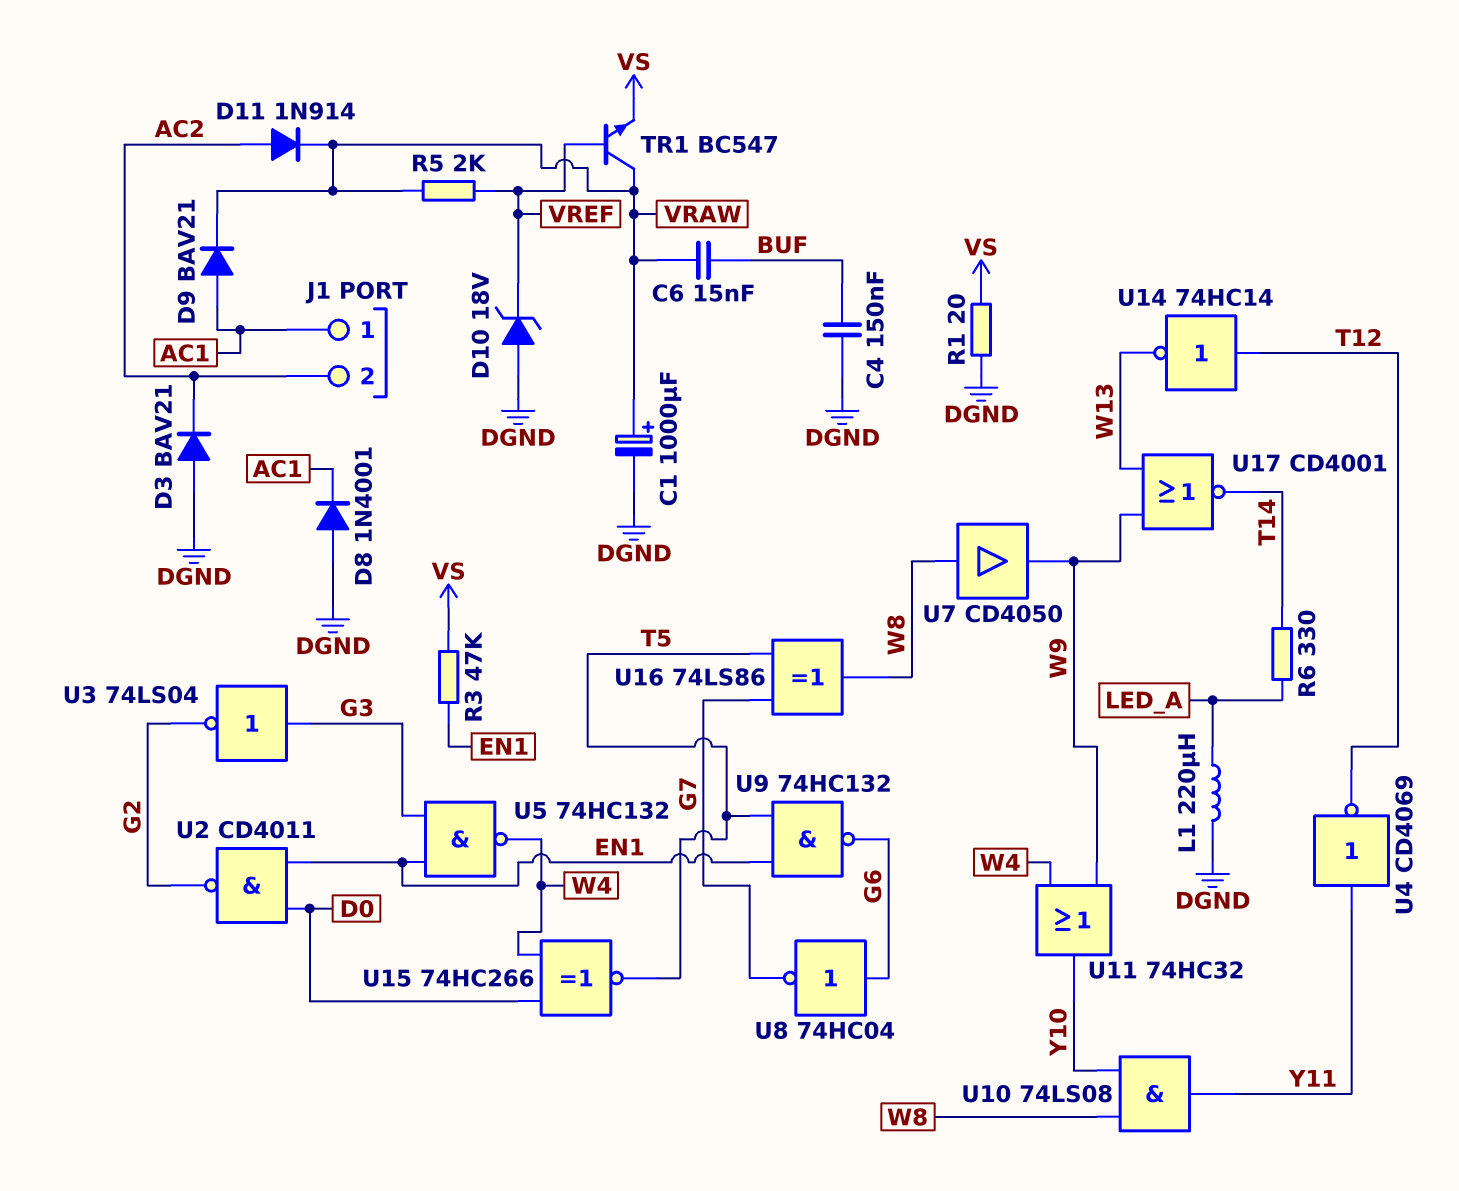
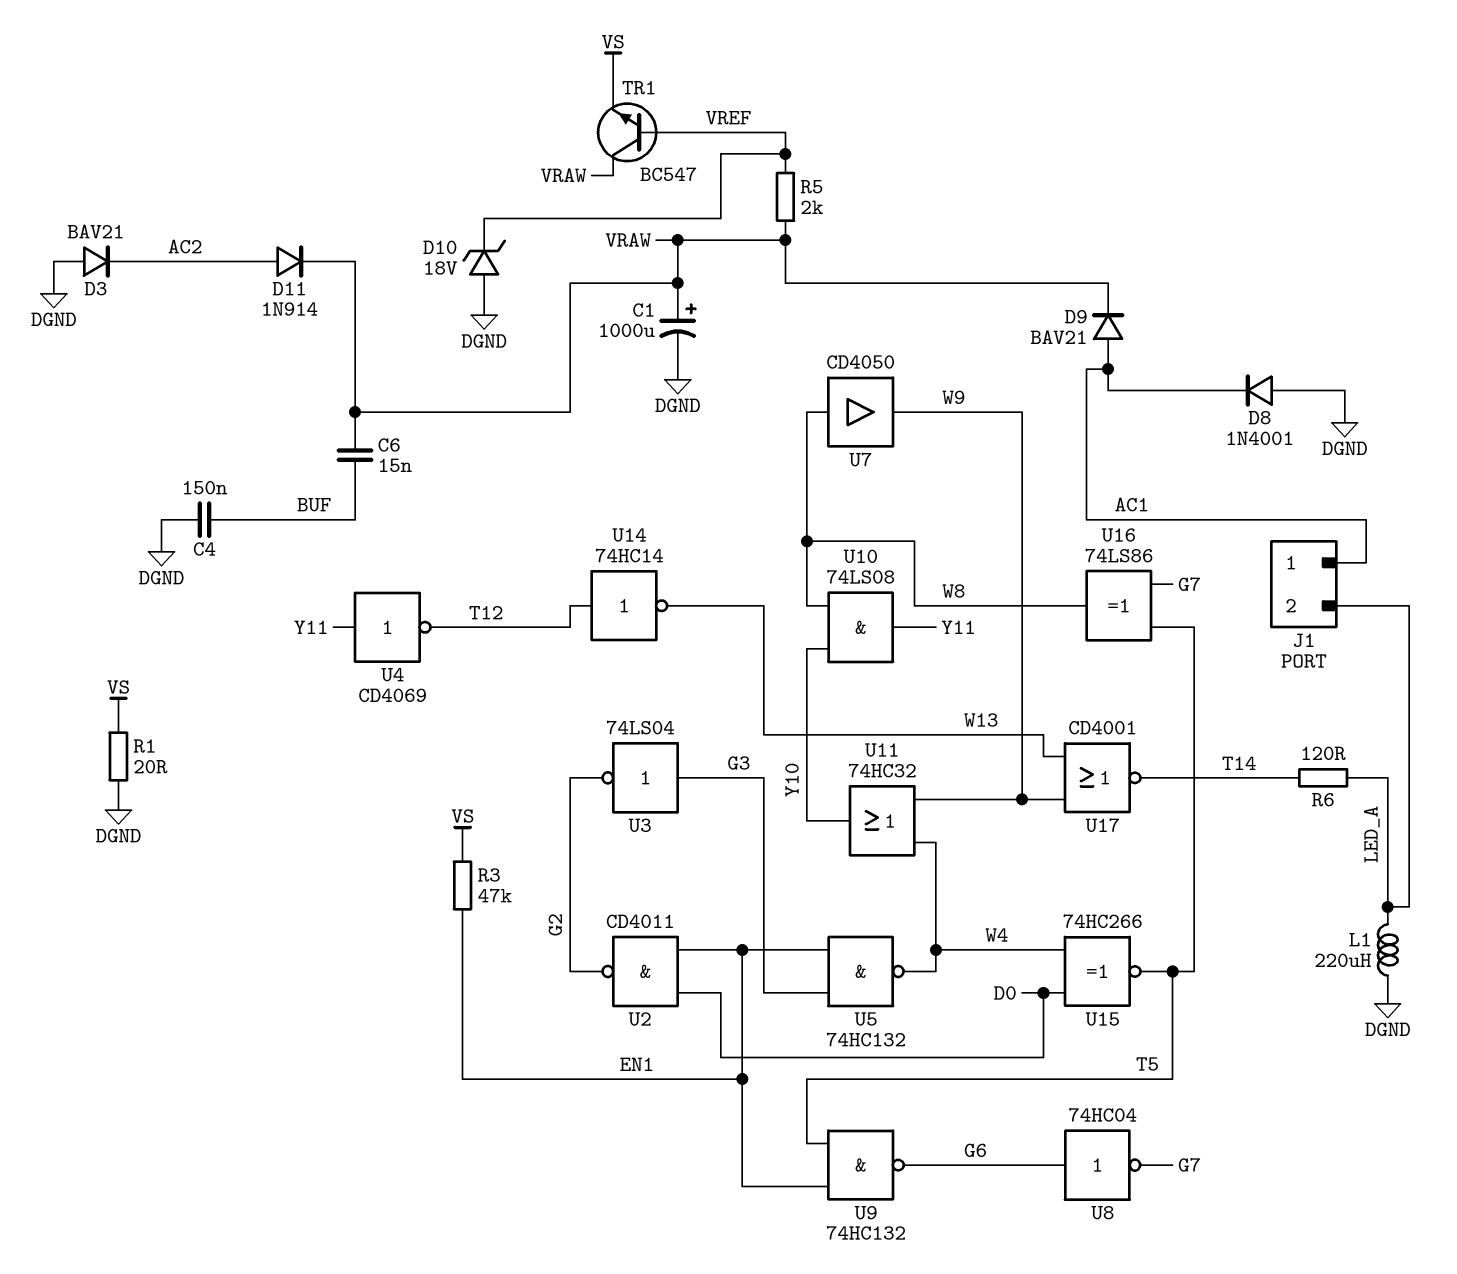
J1 pin 2: AC2 -> LED_A
R6: 330 (LED_A, T14) -> 120 (LED_A, T14)

